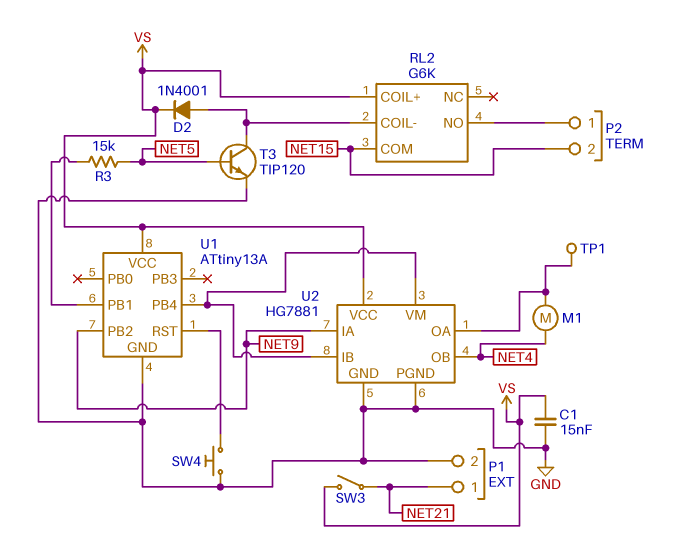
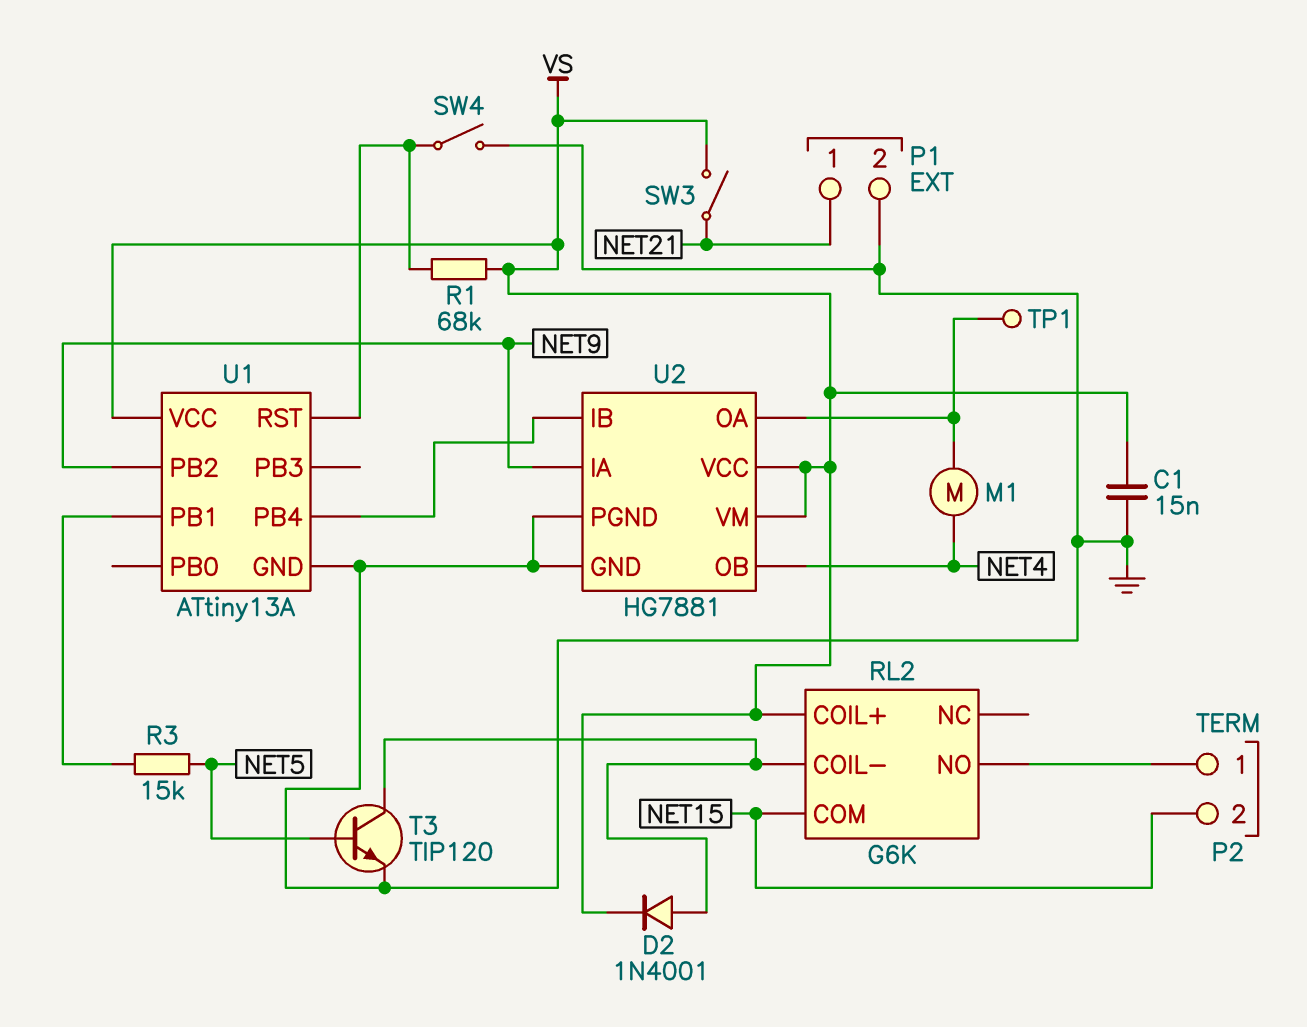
R1: none -> 68k (U1/RST, VS)
SW4: button (GND, U1/RST) -> switch (GND, U1/RST)
U2 pin VM: U1/PB4 -> VS

